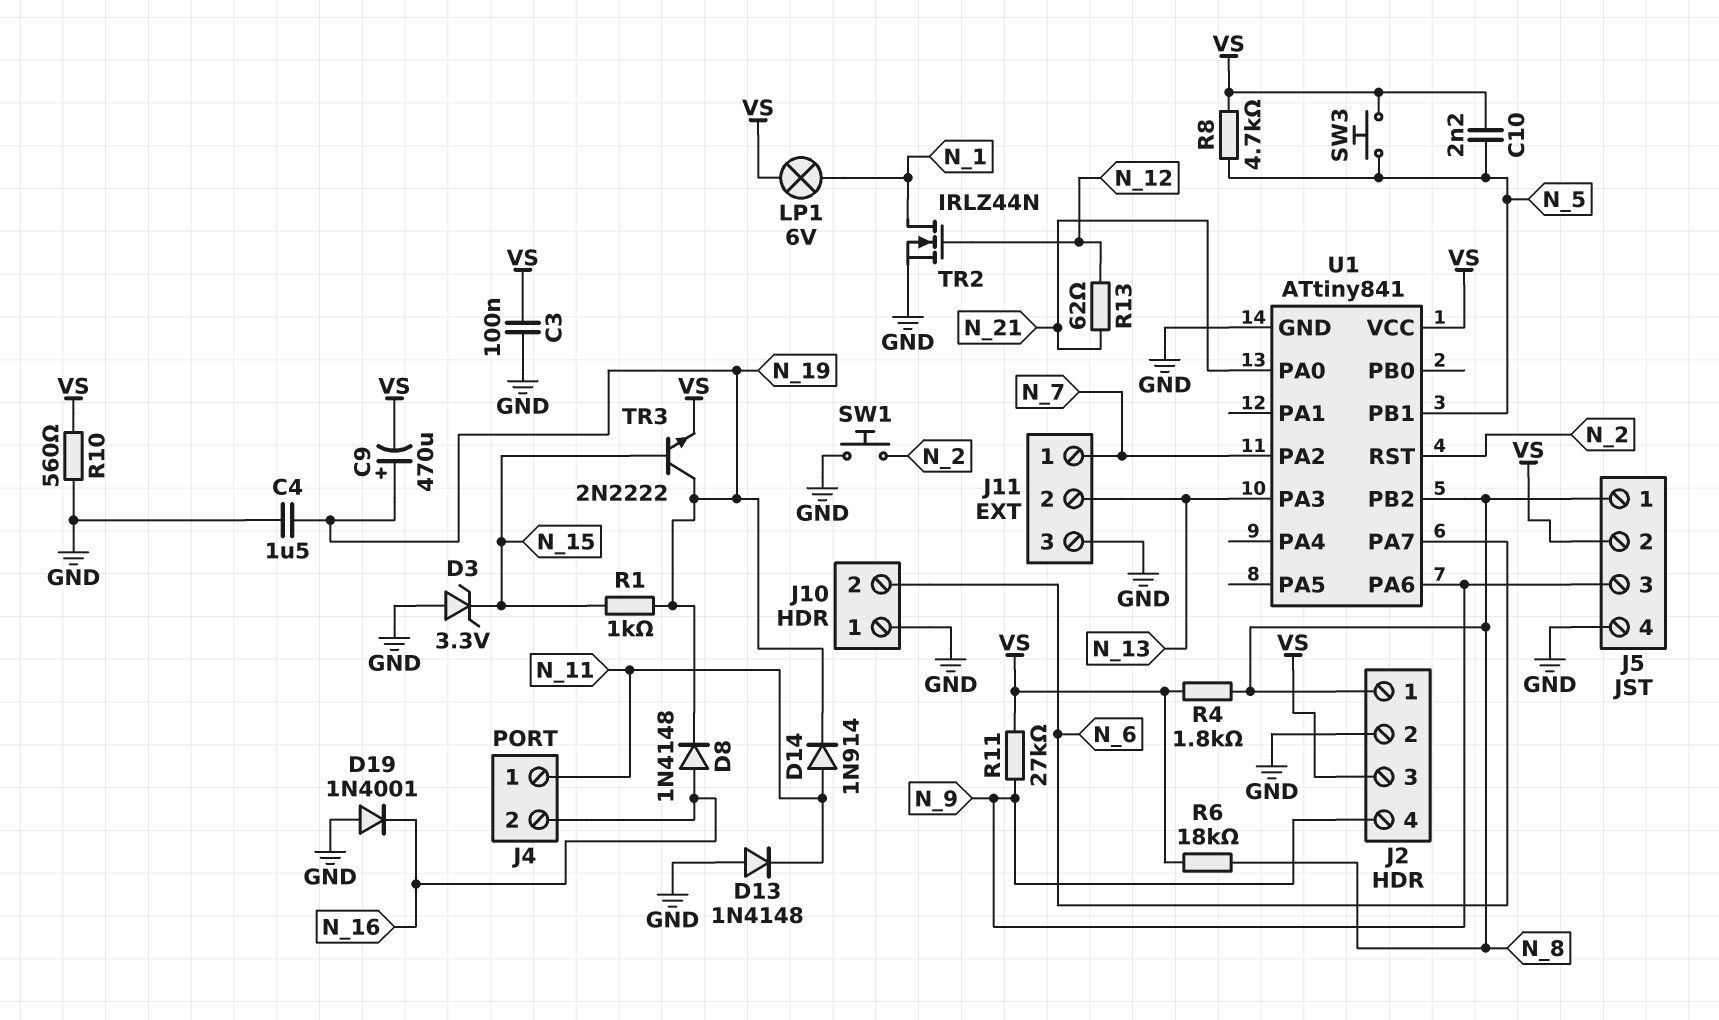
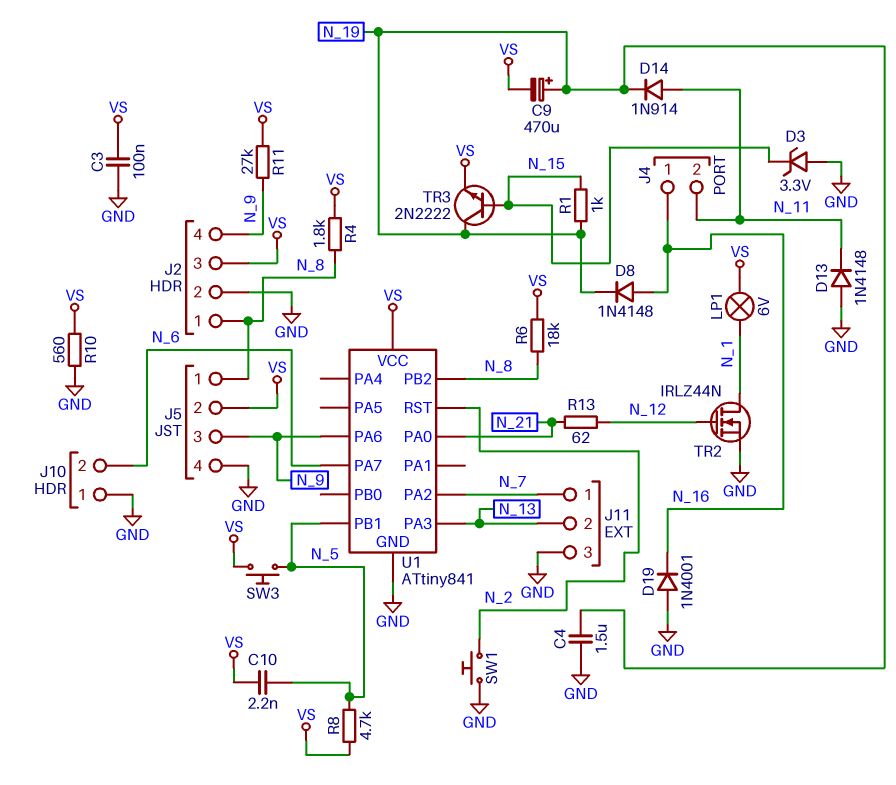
J4 pin 1: N_11 -> N_16
J4 pin 2: N_16 -> N_11

